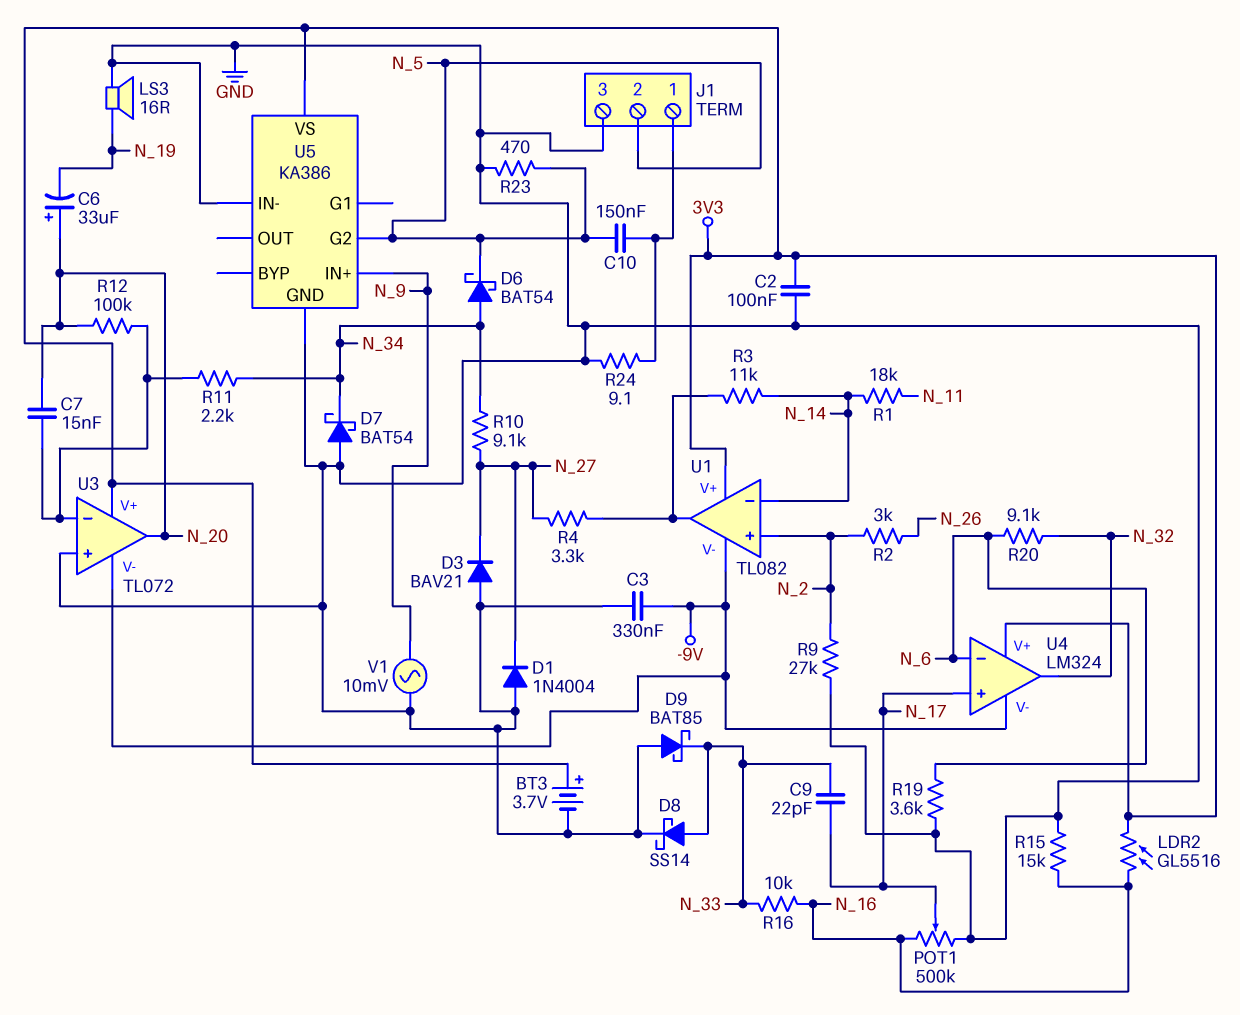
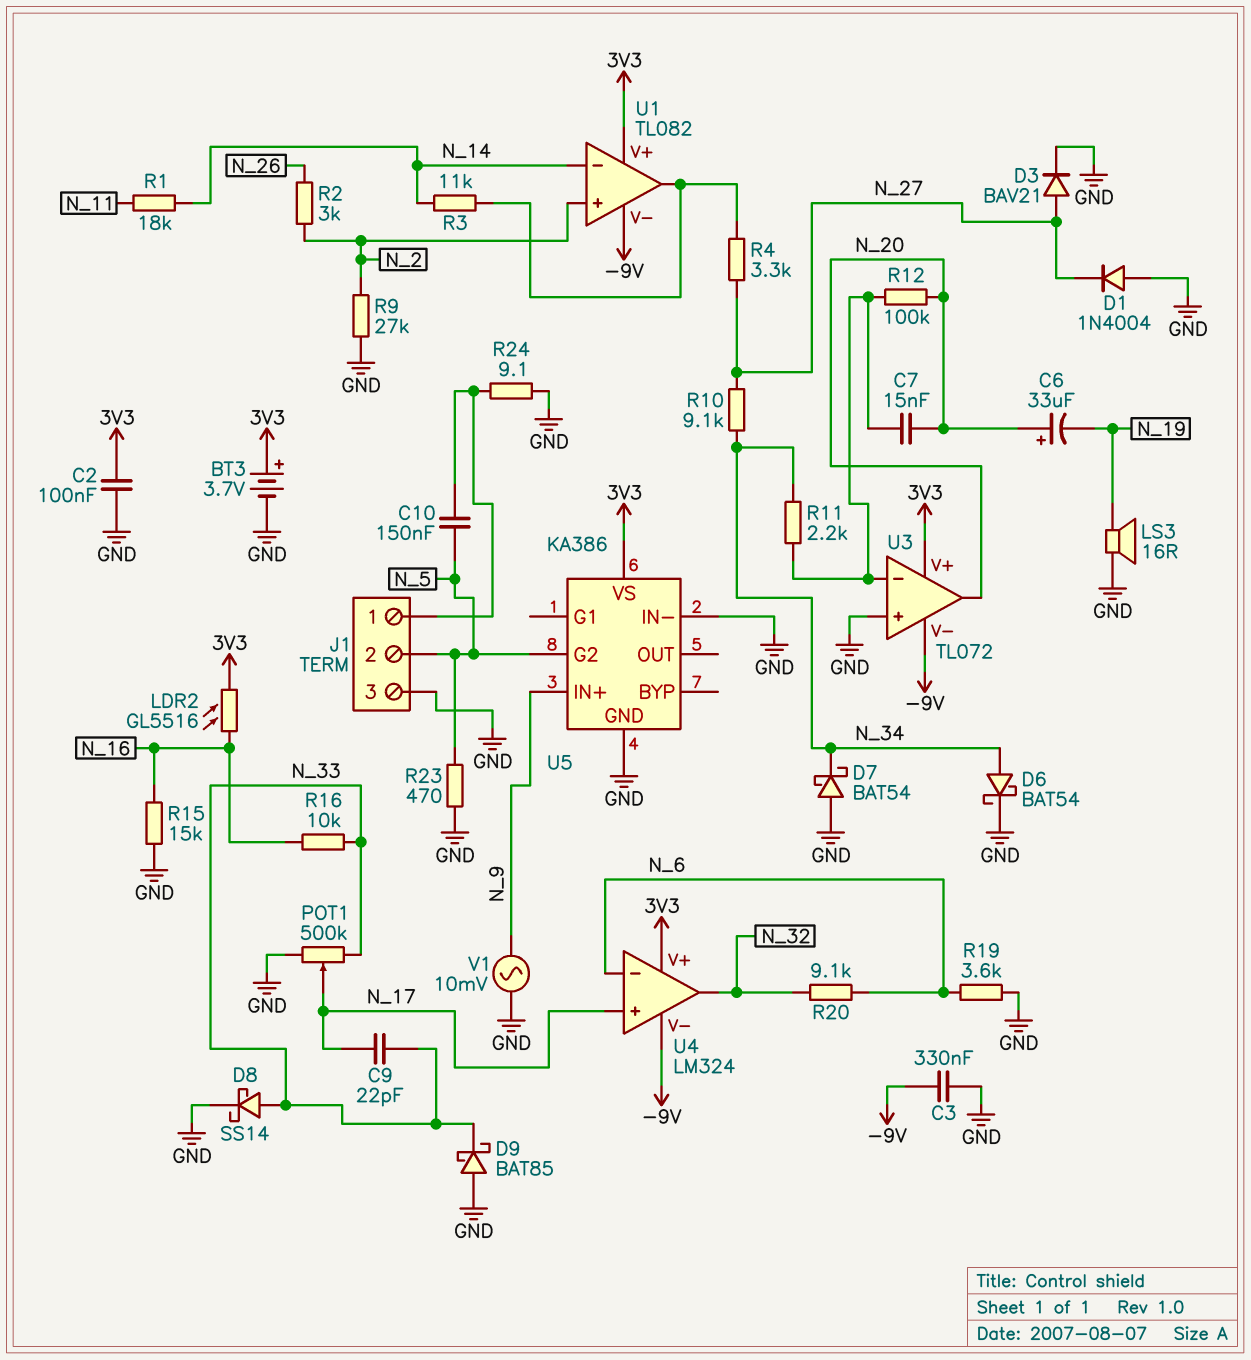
D3: diode BAV21 (A GND, K N_27) -> diode BAV21 (A N_27, K GND)
D6: schottky BAT54 (A N_34, K N_5) -> schottky BAT54 (A N_34, K GND)
POT1: 500k (GND, N_16, wiper N_17) -> 500k (GND, N_33, wiper N_17)

